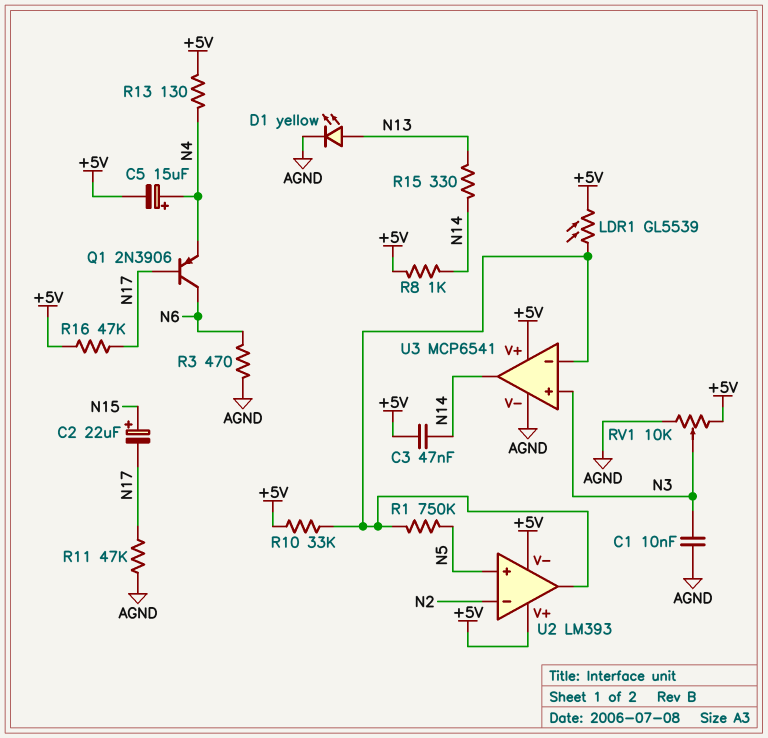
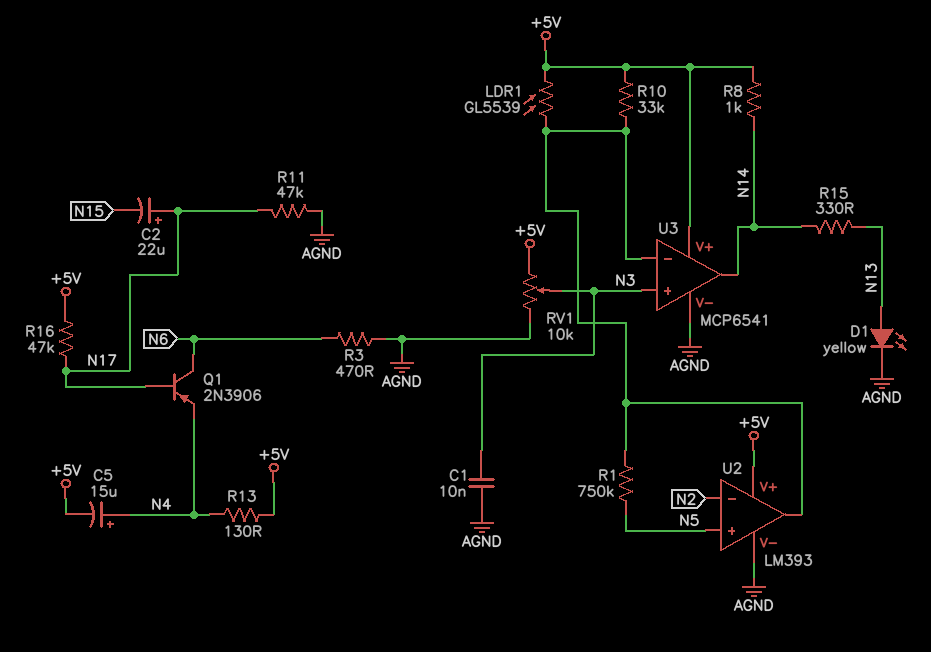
C2: 22uF (plus N15, minus N17) -> 22uF (plus N17, minus N15)
C3: 47nF (+5V, N14) -> none
U2 pin V-: +5V -> AGND

